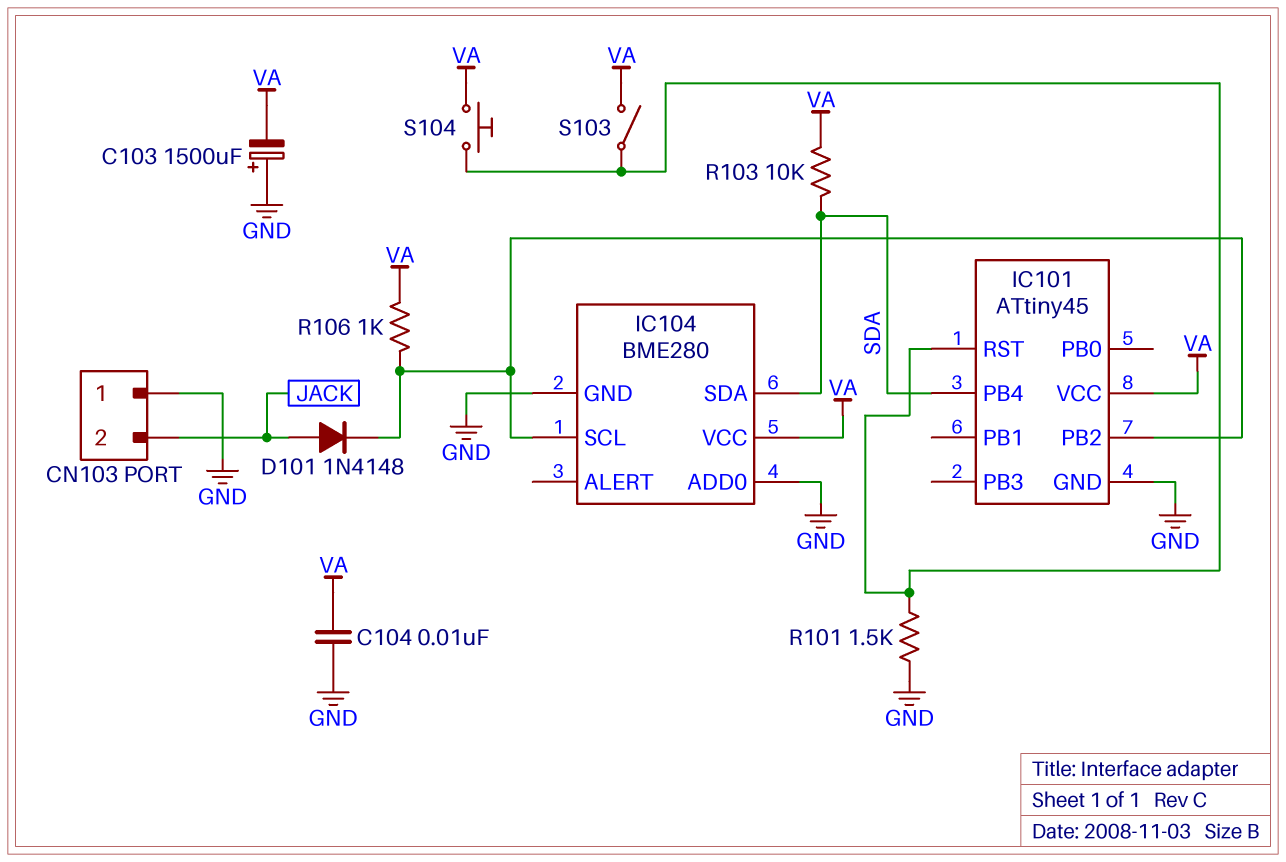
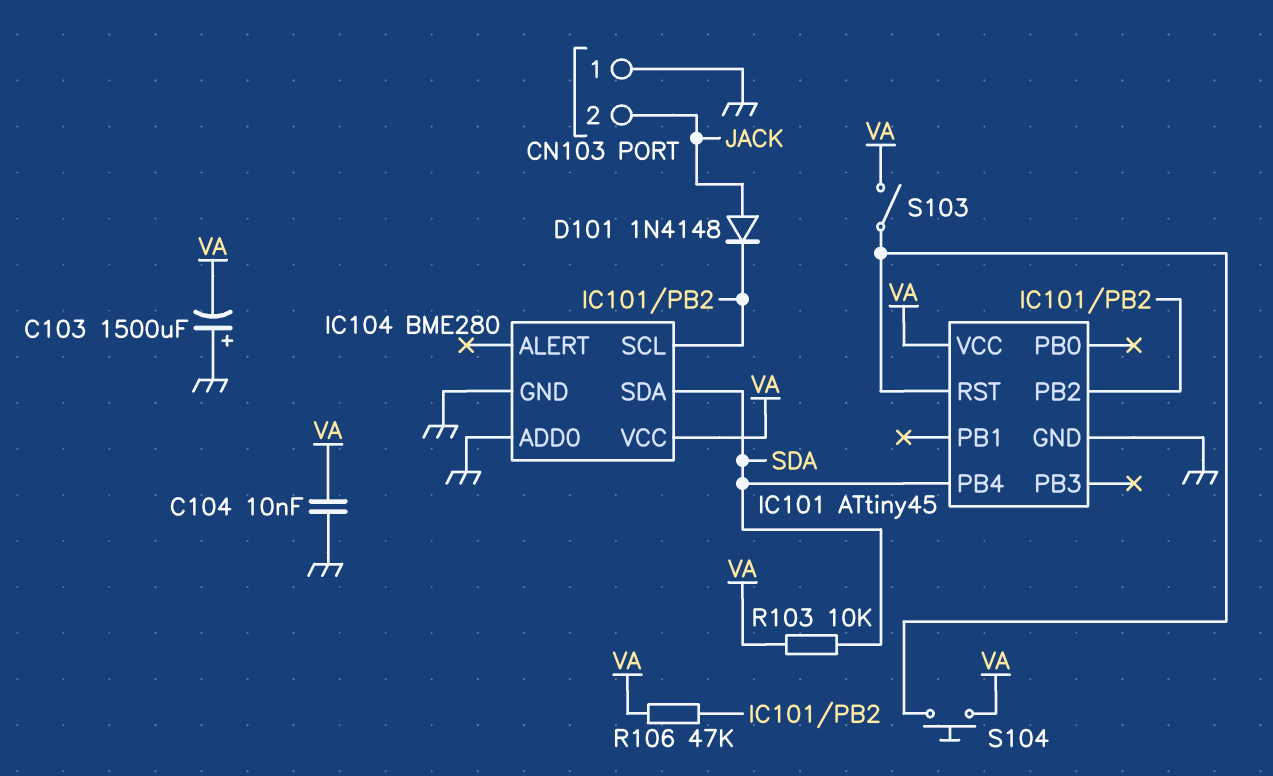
R101: 1.5k (GND, IC101/RST) -> none
R106: 1k (IC101/PB2, VA) -> 47k (IC101/PB2, VA)

